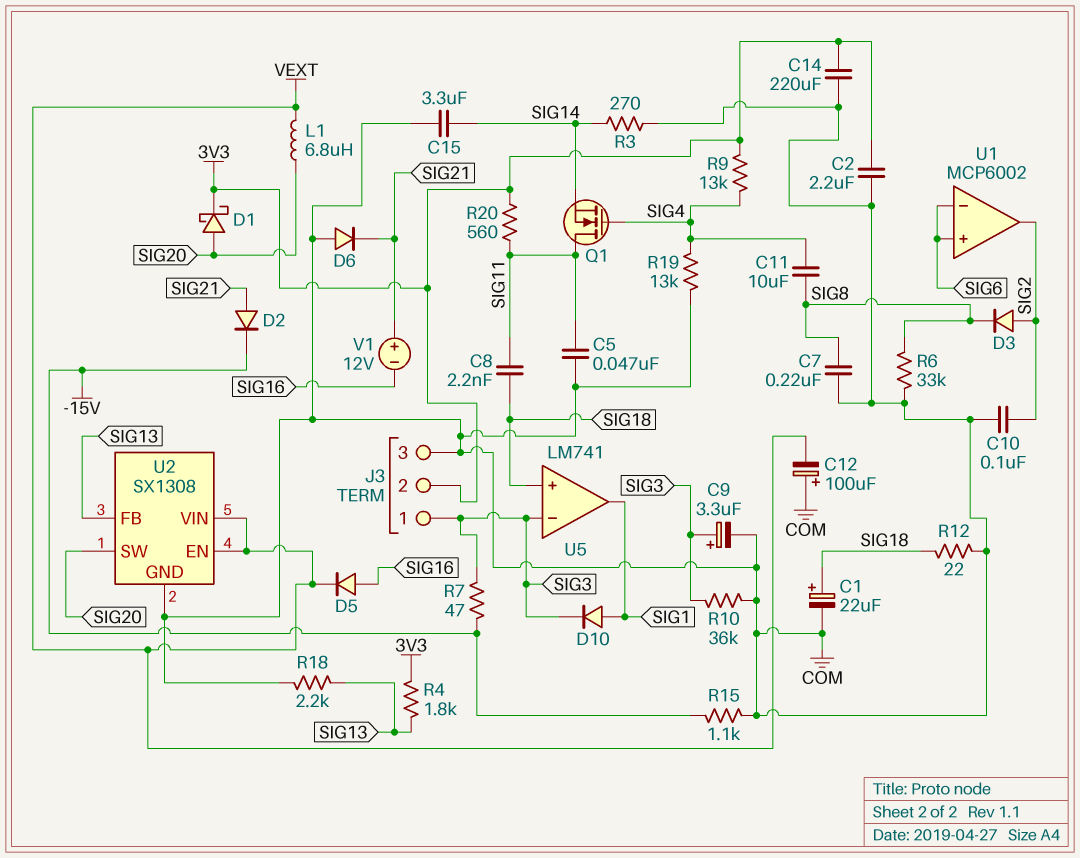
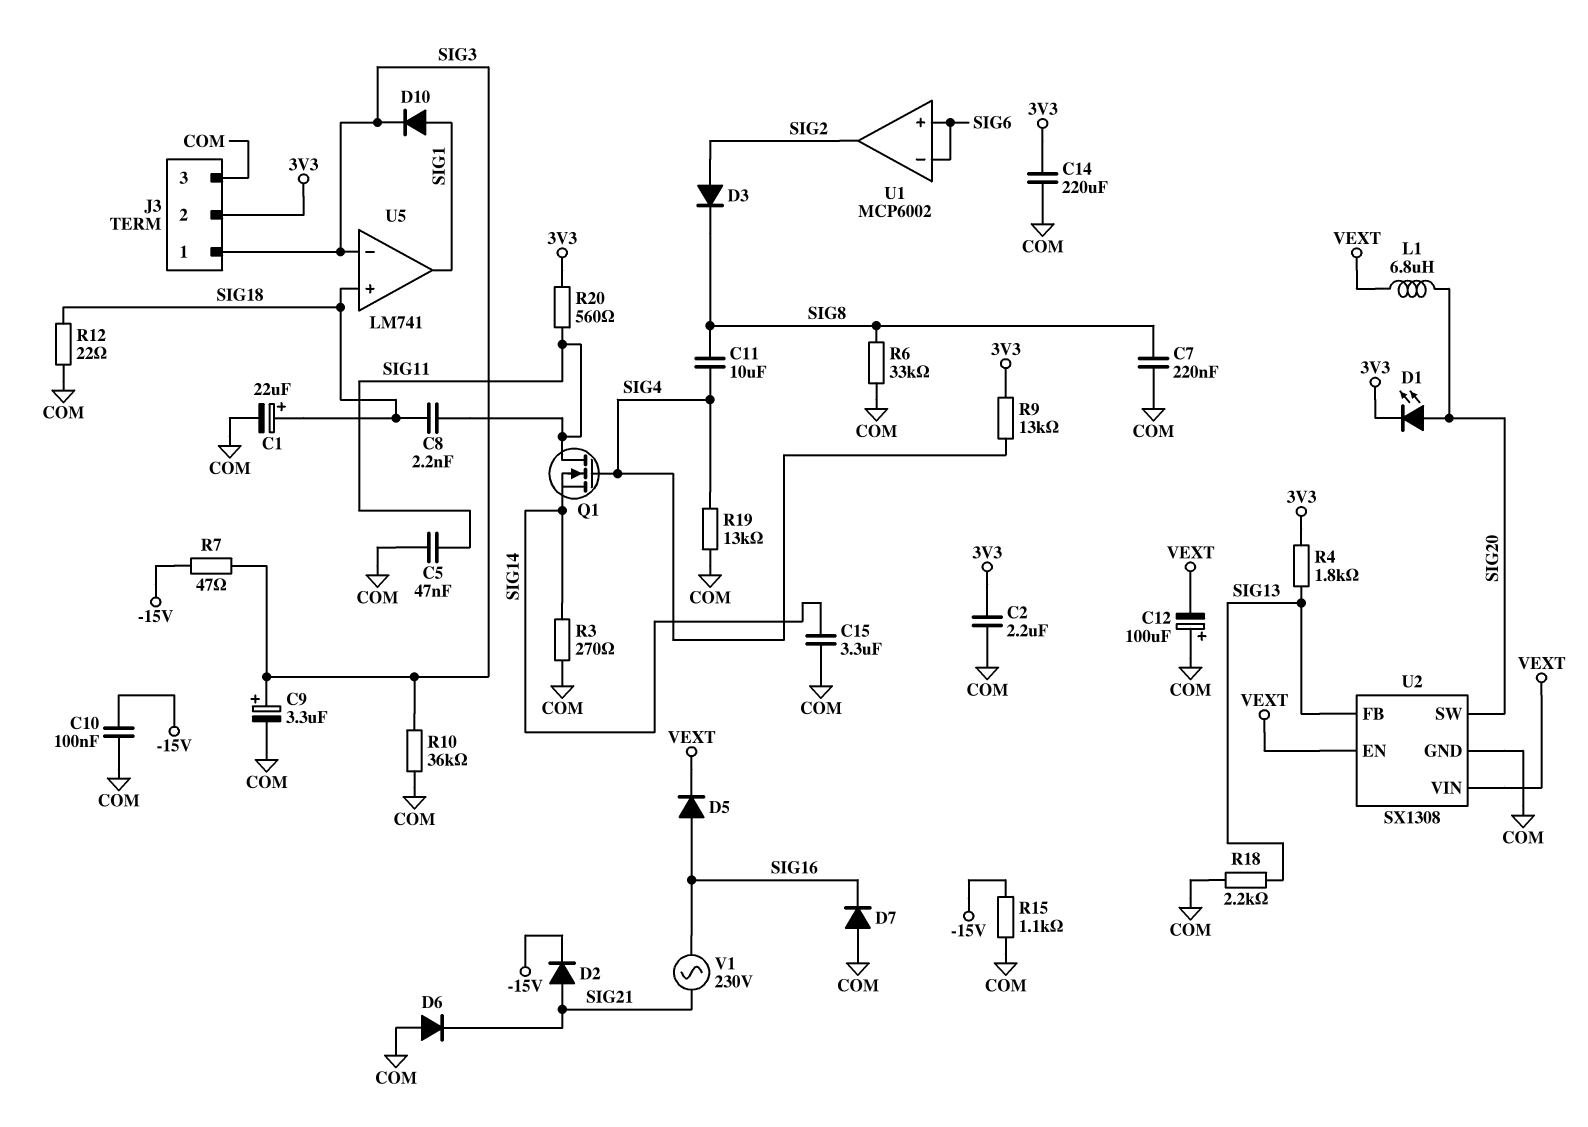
C10: 100nF (COM, SIG2) -> 100nF (-15V, COM)
D1: schottky (A SIG20, K 3V3) -> LED (A SIG20, K 3V3)
D7: none -> diode (A COM, K SIG16)
V1: 12V (plus SIG21, minus SIG16) -> AC 230V (SIG16, SIG21)

